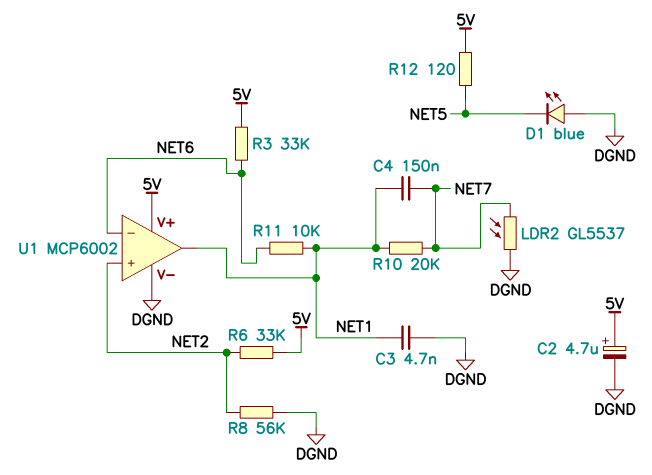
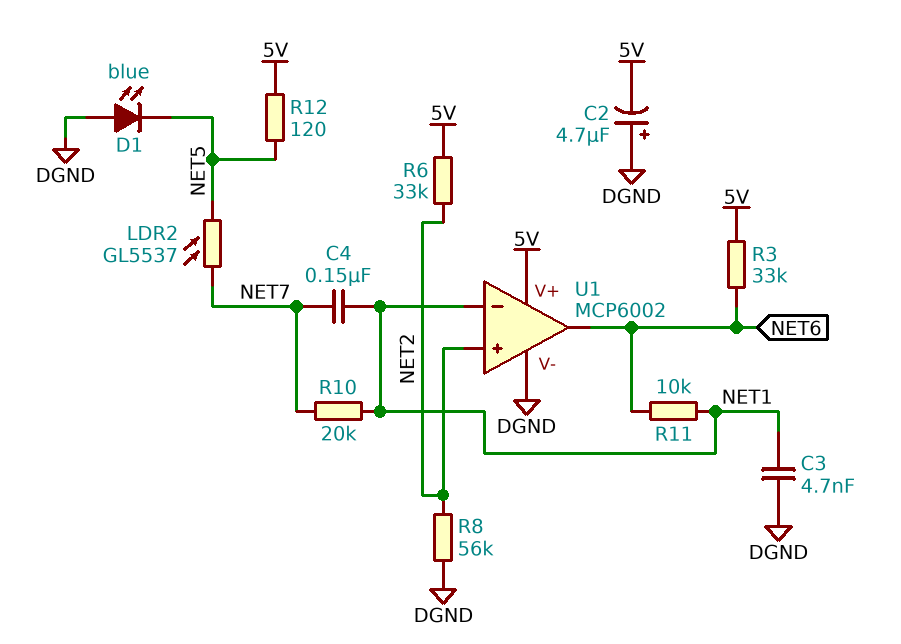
C2: 4.7uF (plus 5V, minus DGND) -> 4.7uF (plus DGND, minus 5V)
LDR2: GL5537 (DGND, NET7) -> GL5537 (NET5, NET7)
U1 pin in-: NET6 -> NET1
U1 pin out: NET1 -> NET6

